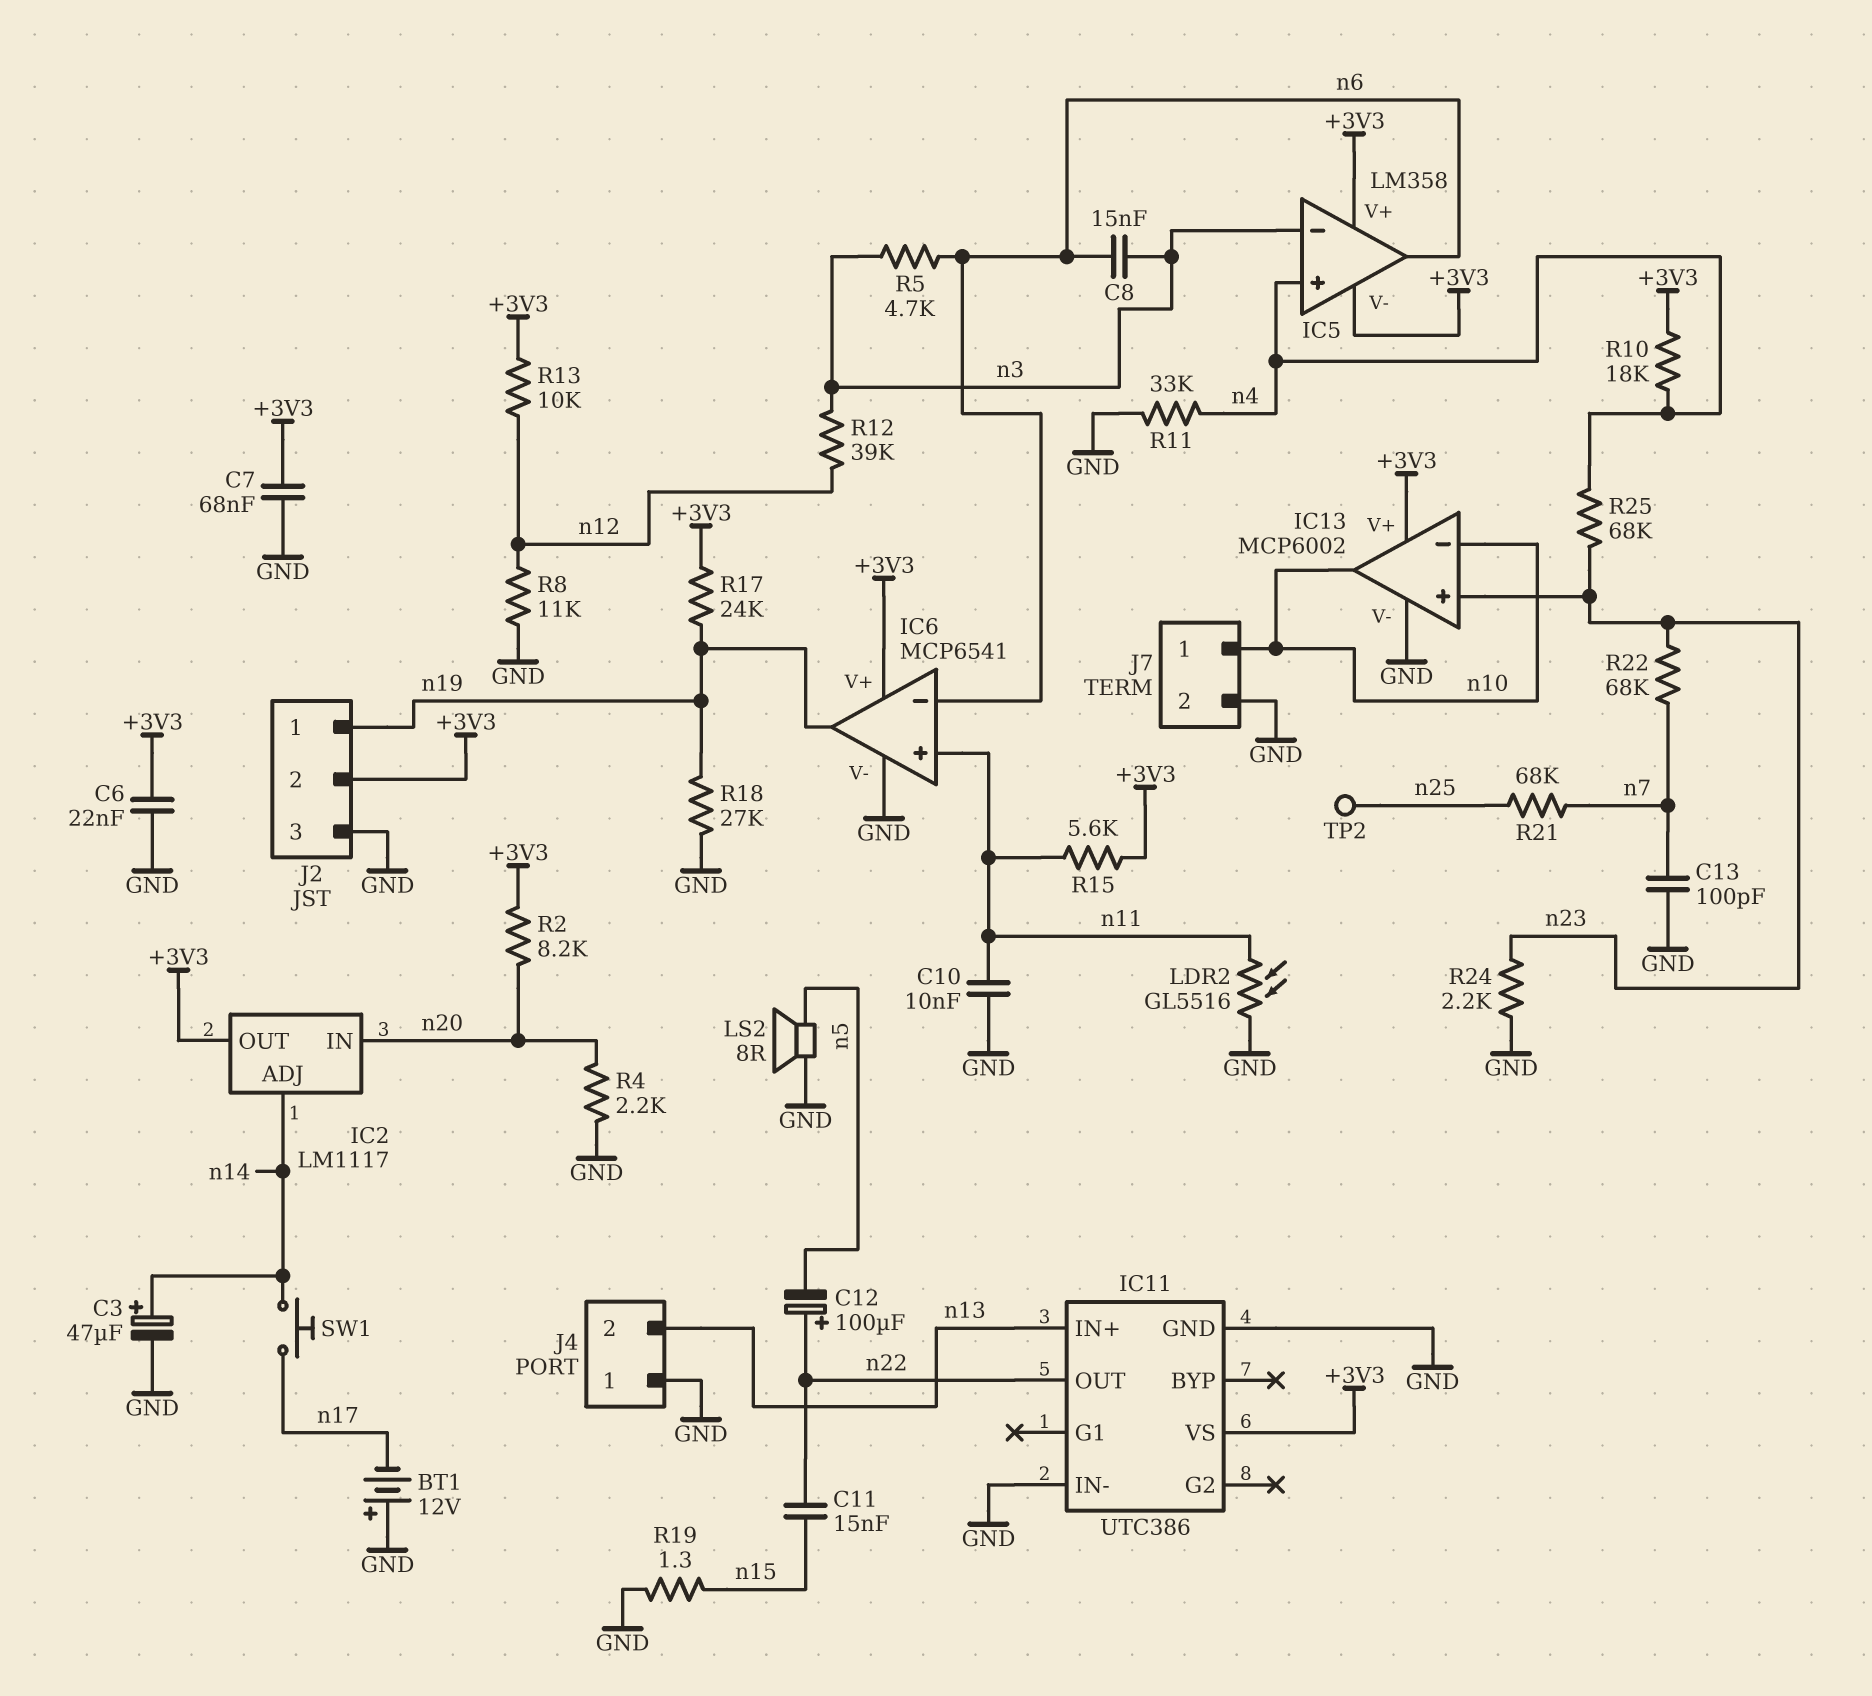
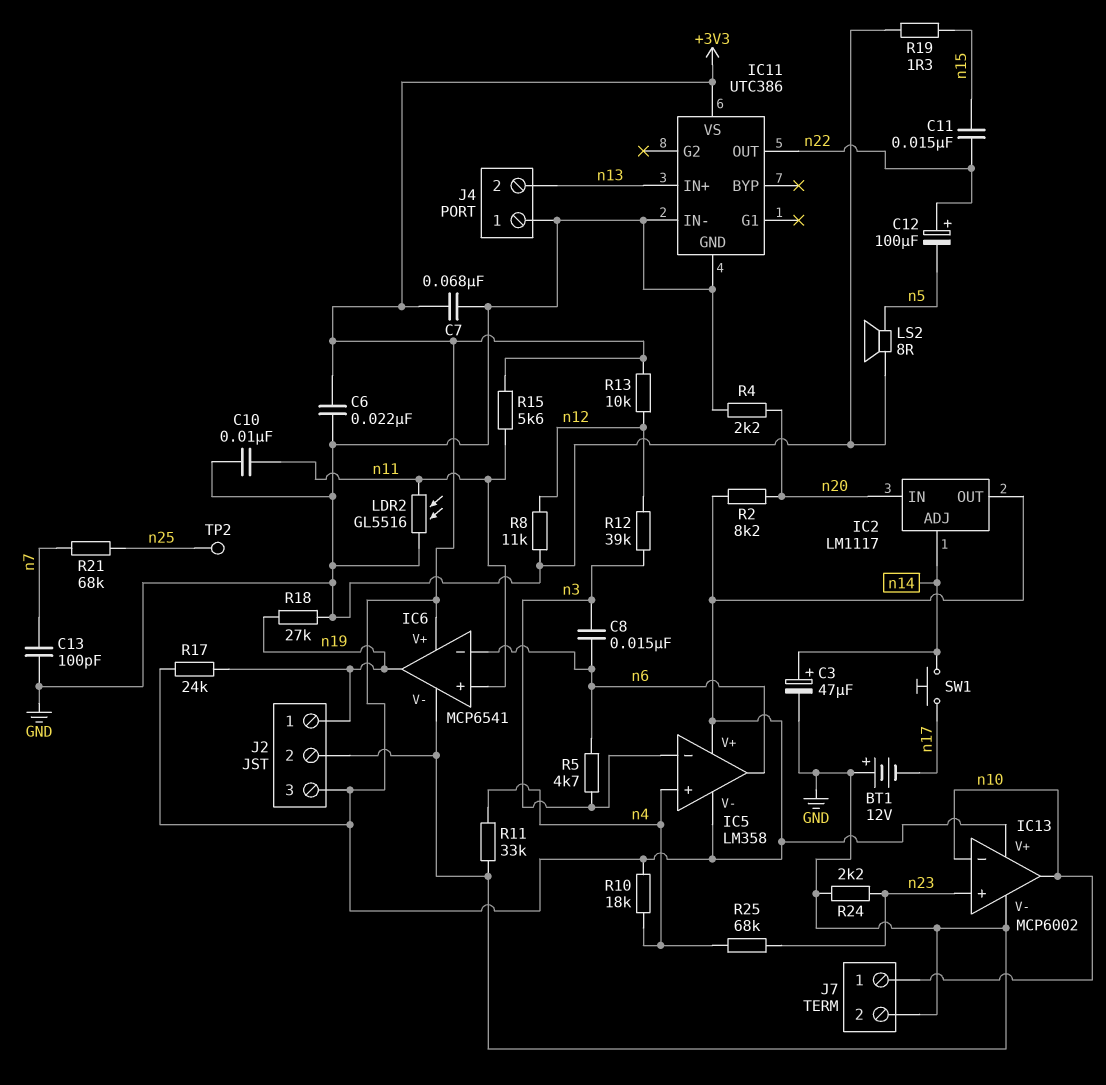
J2 pin 2: +3V3 -> GND
J2 pin 3: GND -> +3V3
R22: 68k (n7, n23) -> none

